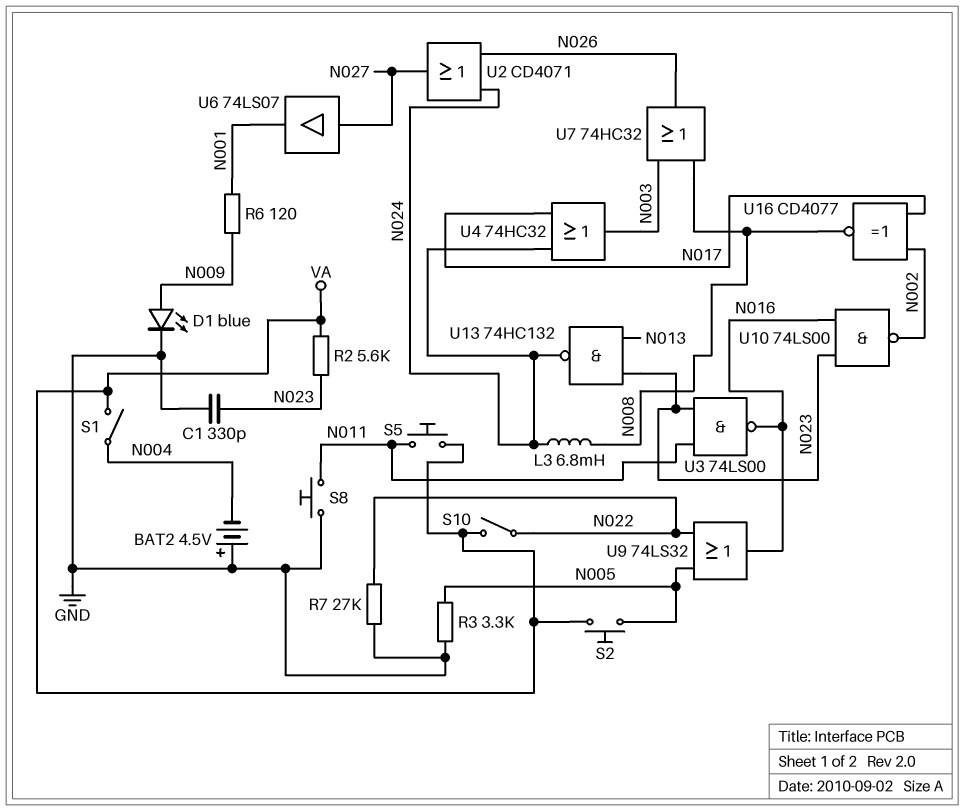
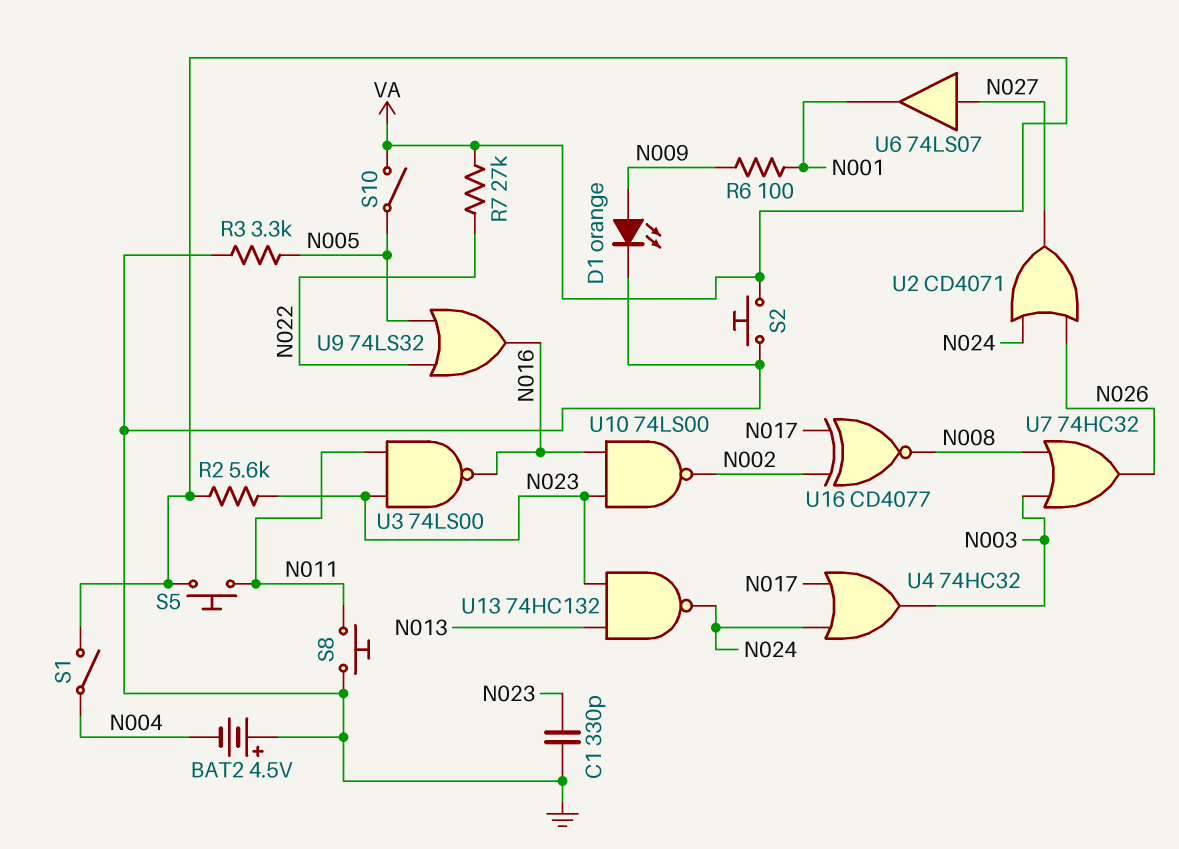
D1: LED blue (A N009, K GND) -> LED orange (A N009, K GND)
L3: 6.8mH (N008, N024) -> none
R6: 120 (N001, N009) -> 100 (N001, N009)
R7: 27k (GND, N022) -> 27k (N022, VA)
S2: button (N005, VA) -> button (GND, VA)
S10: switch (N022, VA) -> switch (N005, VA)

